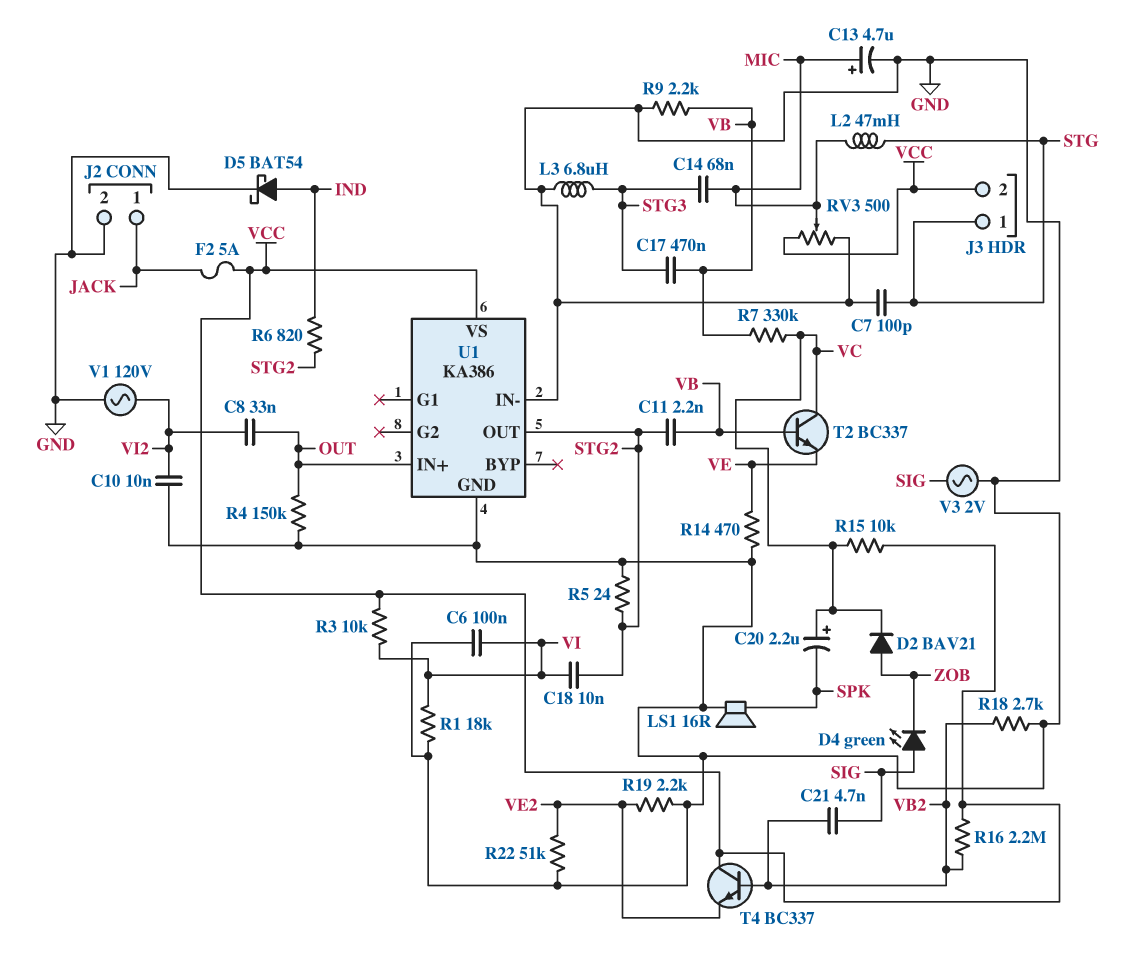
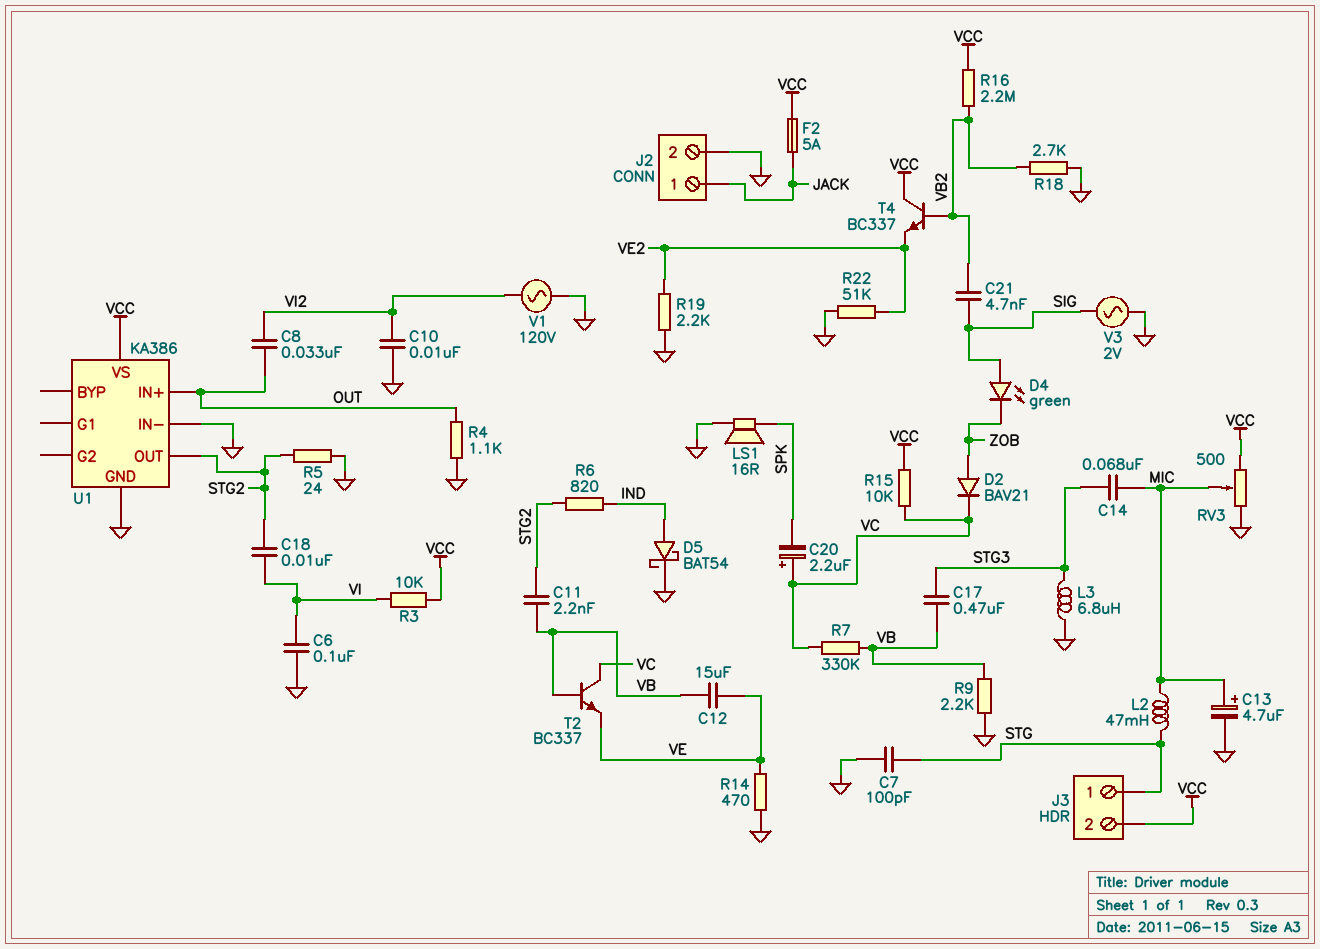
C12: none -> 15uF (VB, VE)
R1: 18k (GND, VI) -> none
R4: 150k (GND, OUT) -> 1.1k (GND, OUT)

